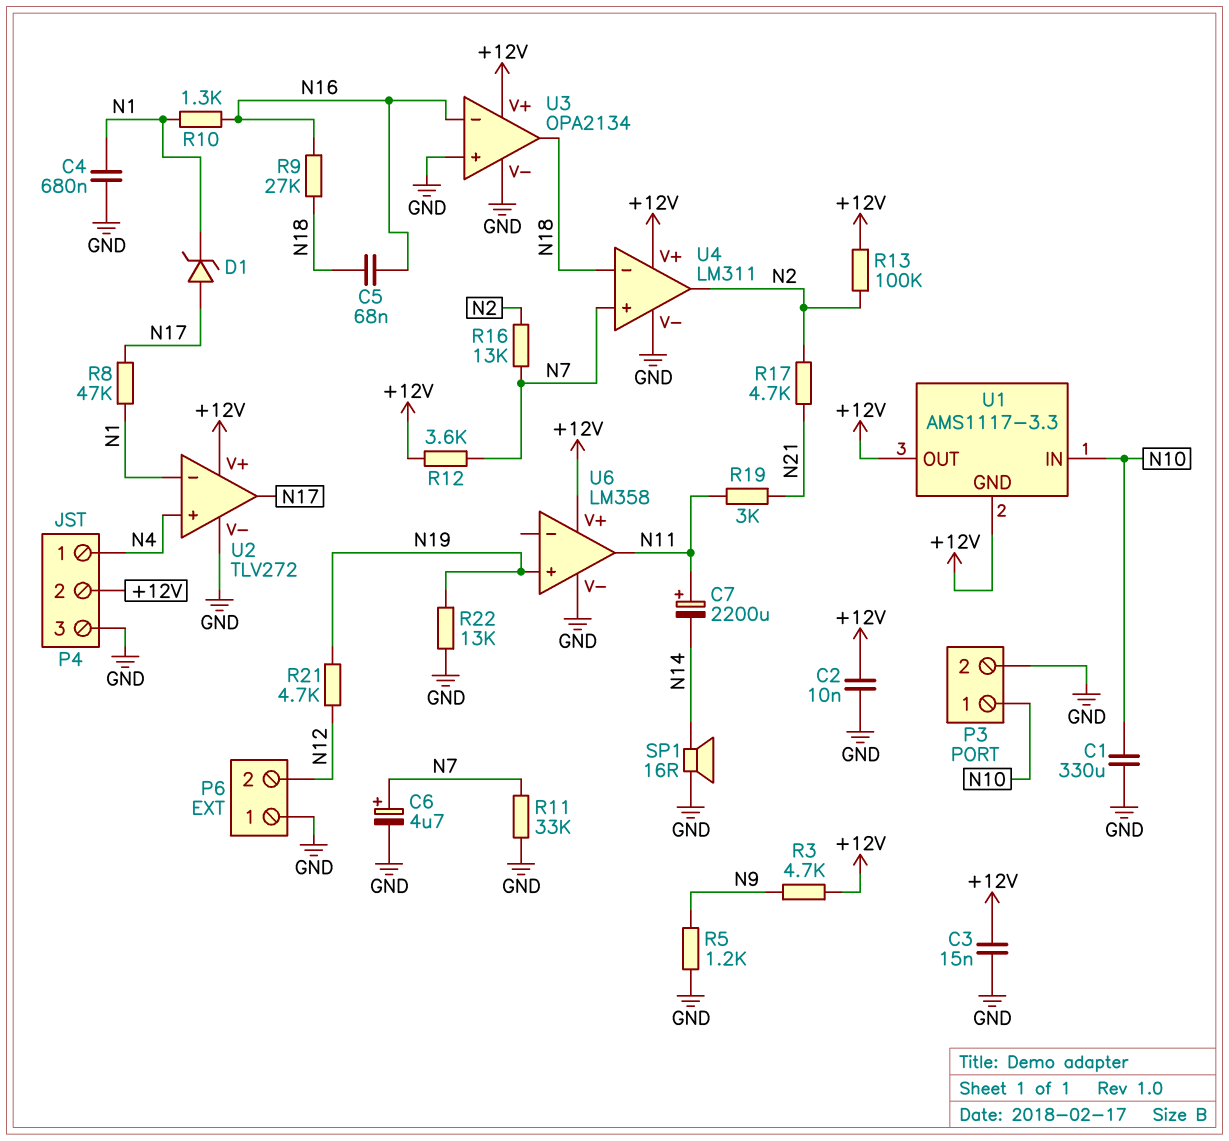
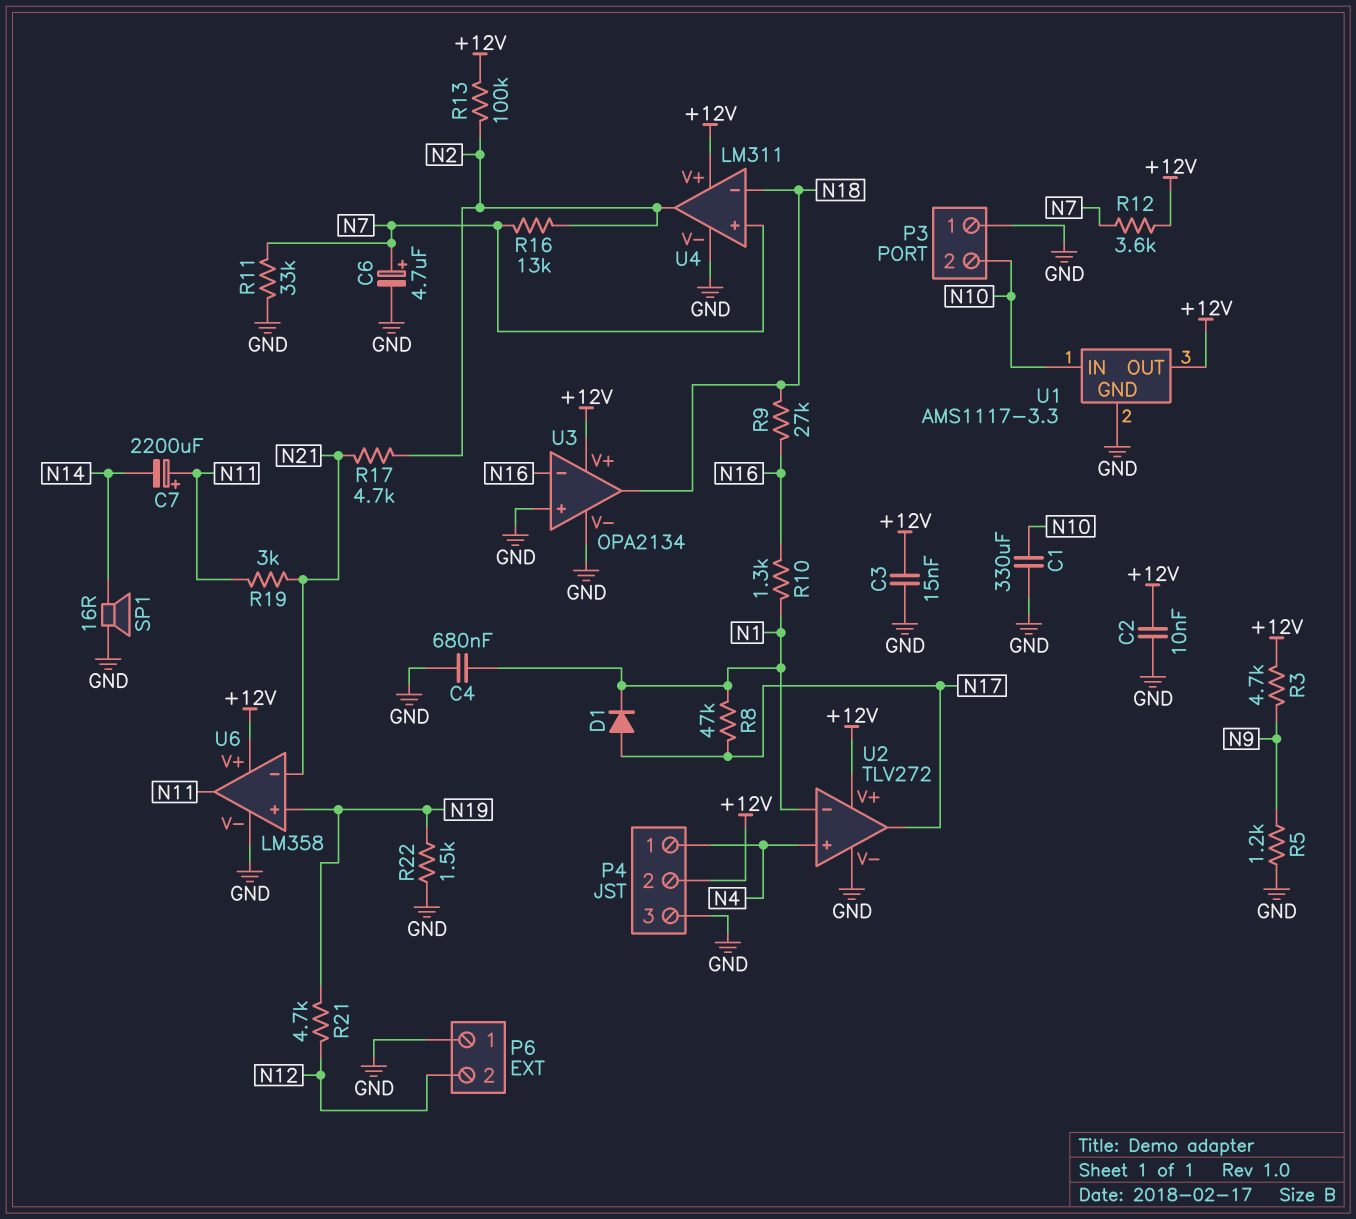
C5: 68nF (N16, N18) -> none
D1: zener (A N17, K N1) -> diode (A N17, K N1)
P3 pin 1: N10 -> GND
P3 pin 2: GND -> N10
R22: 13k (GND, N19) -> 1.5k (GND, N19)
U1 pin GND: +12V -> GND
U6 pin in-: none -> N21

